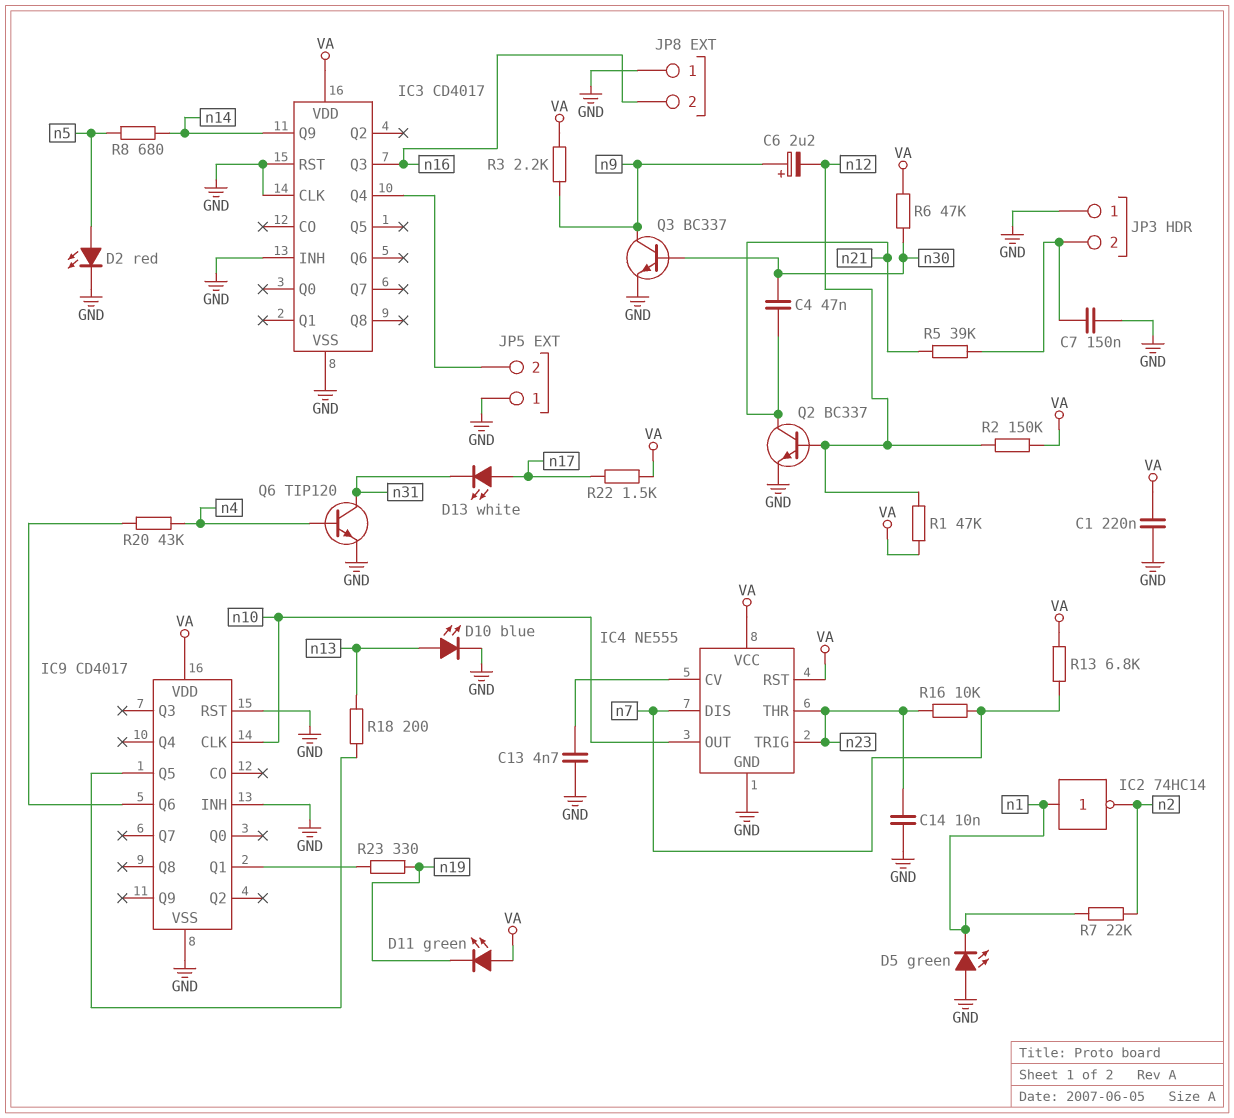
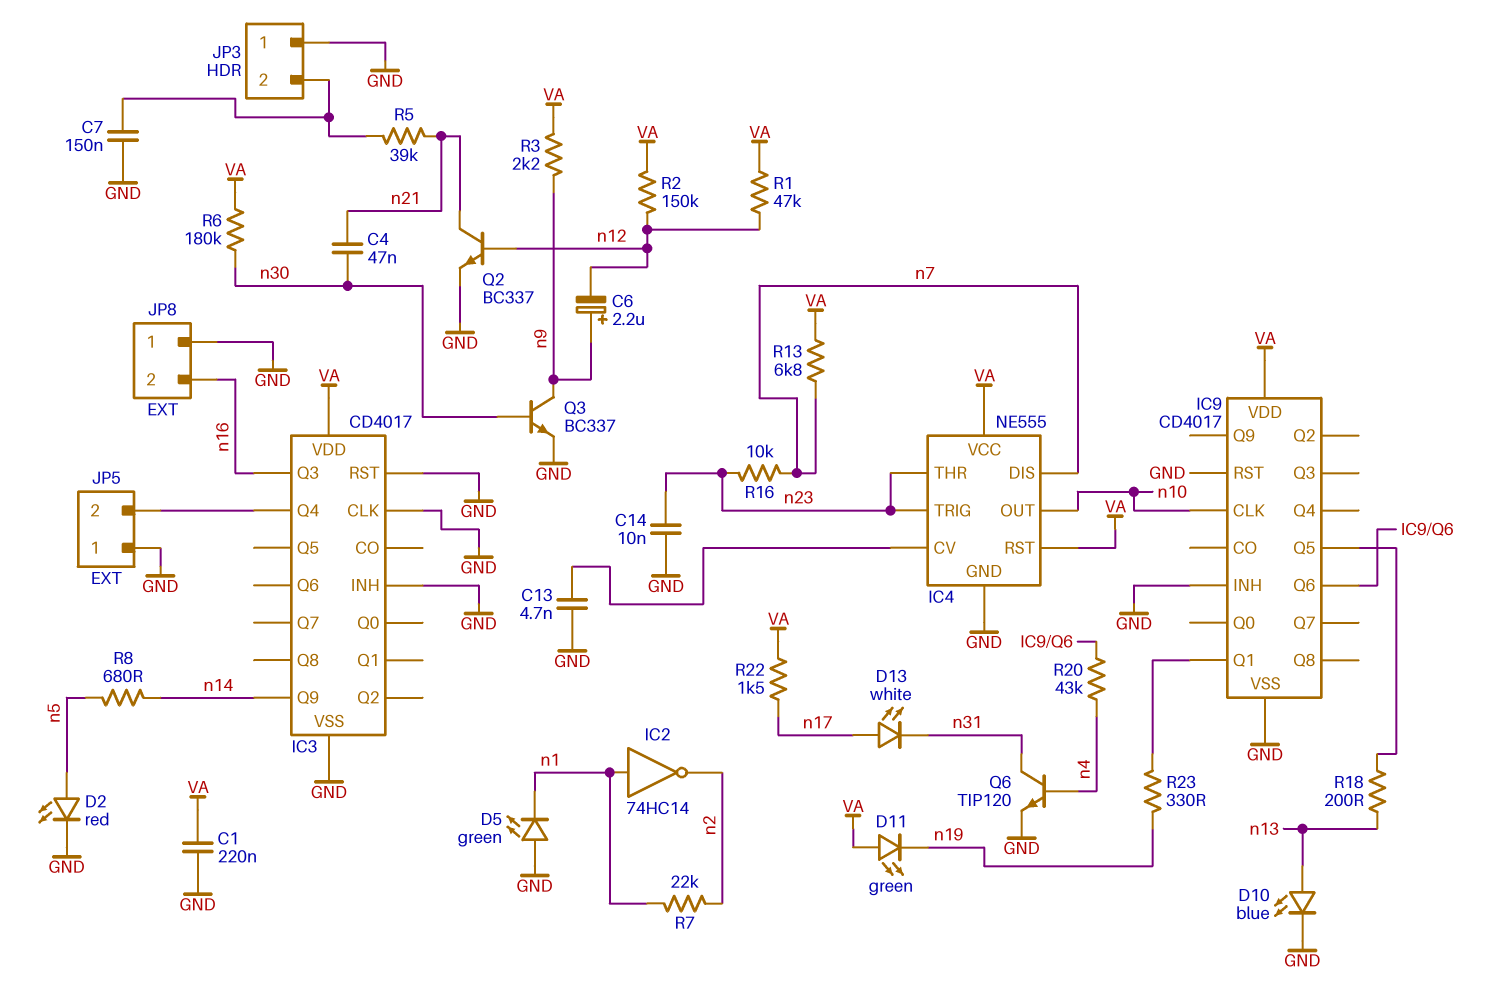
R6: 47k (VA, n30) -> 180k (VA, n30)

